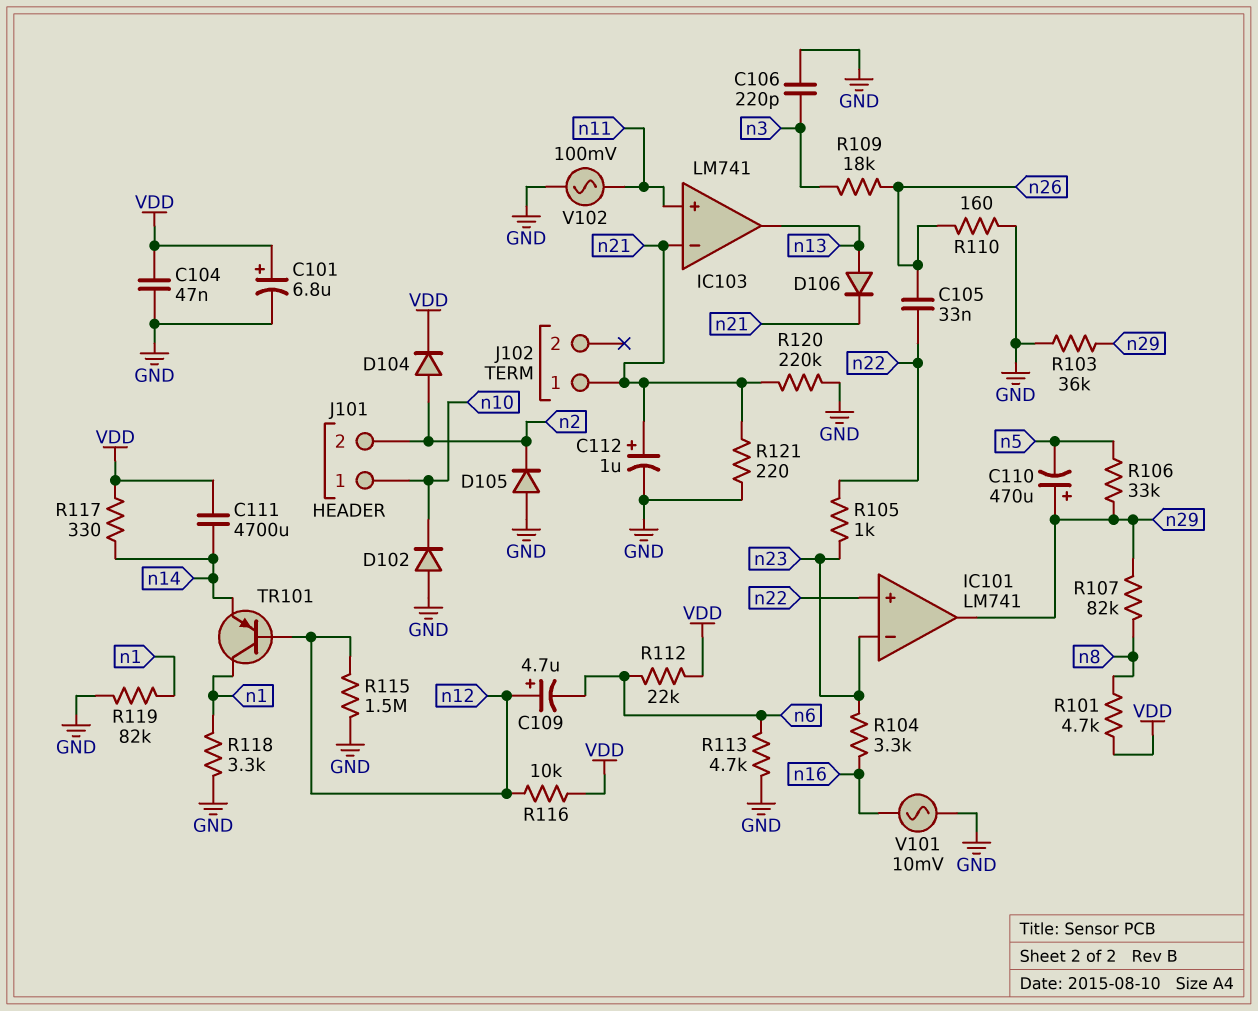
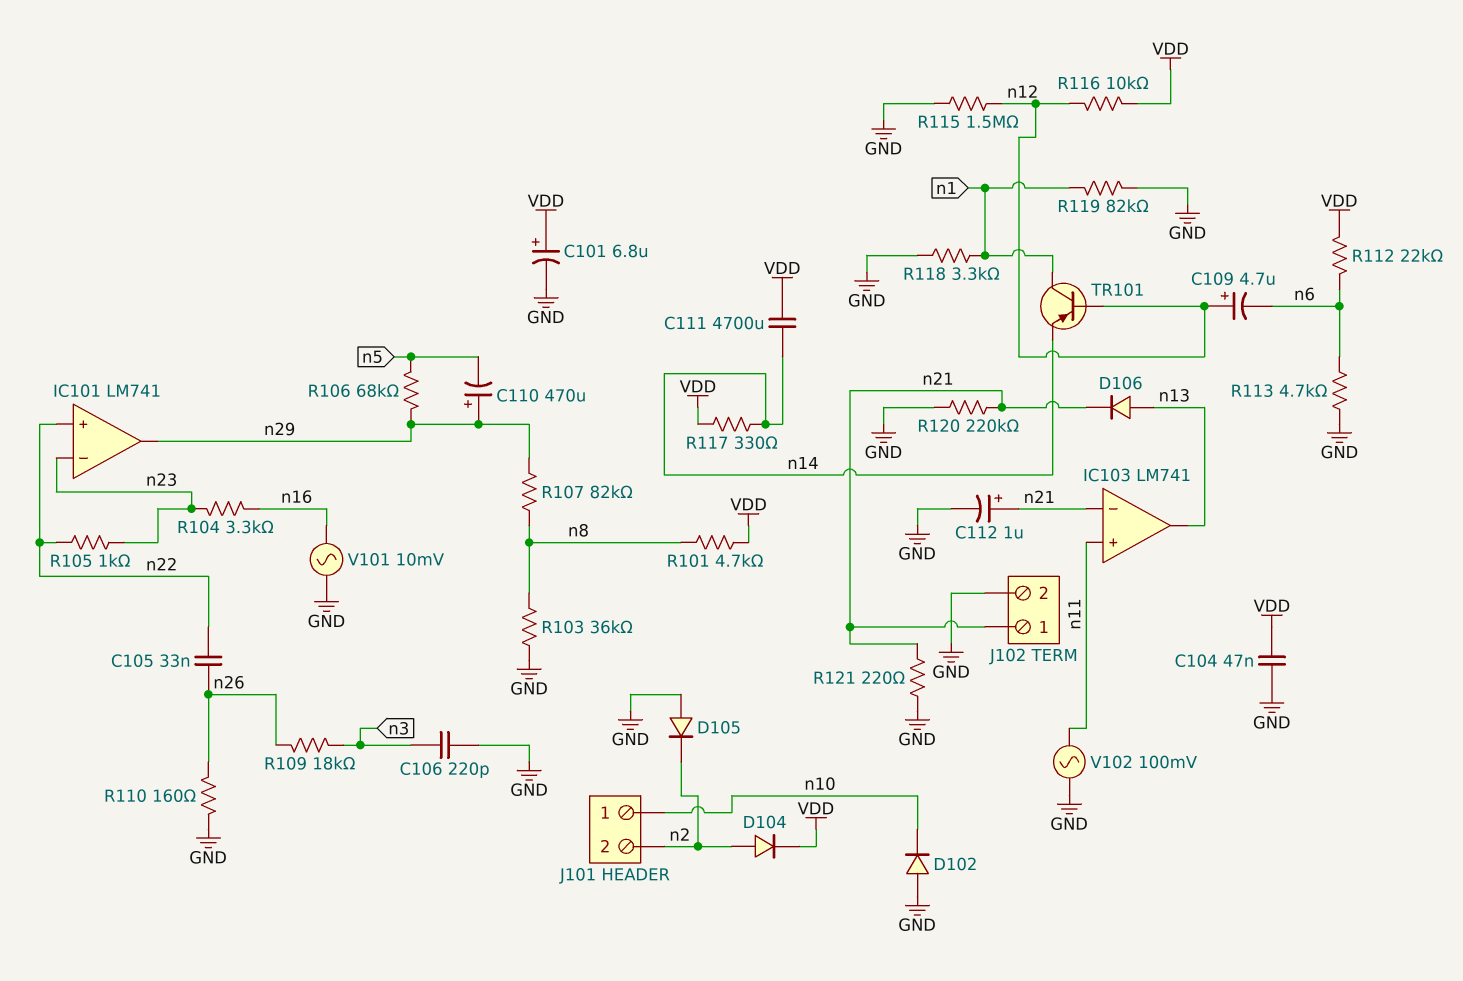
J102 pin 2: none -> GND
R103: 36k (GND, n29) -> 36k (GND, n8)
R106: 33k (n5, n29) -> 68k (n5, n29)

